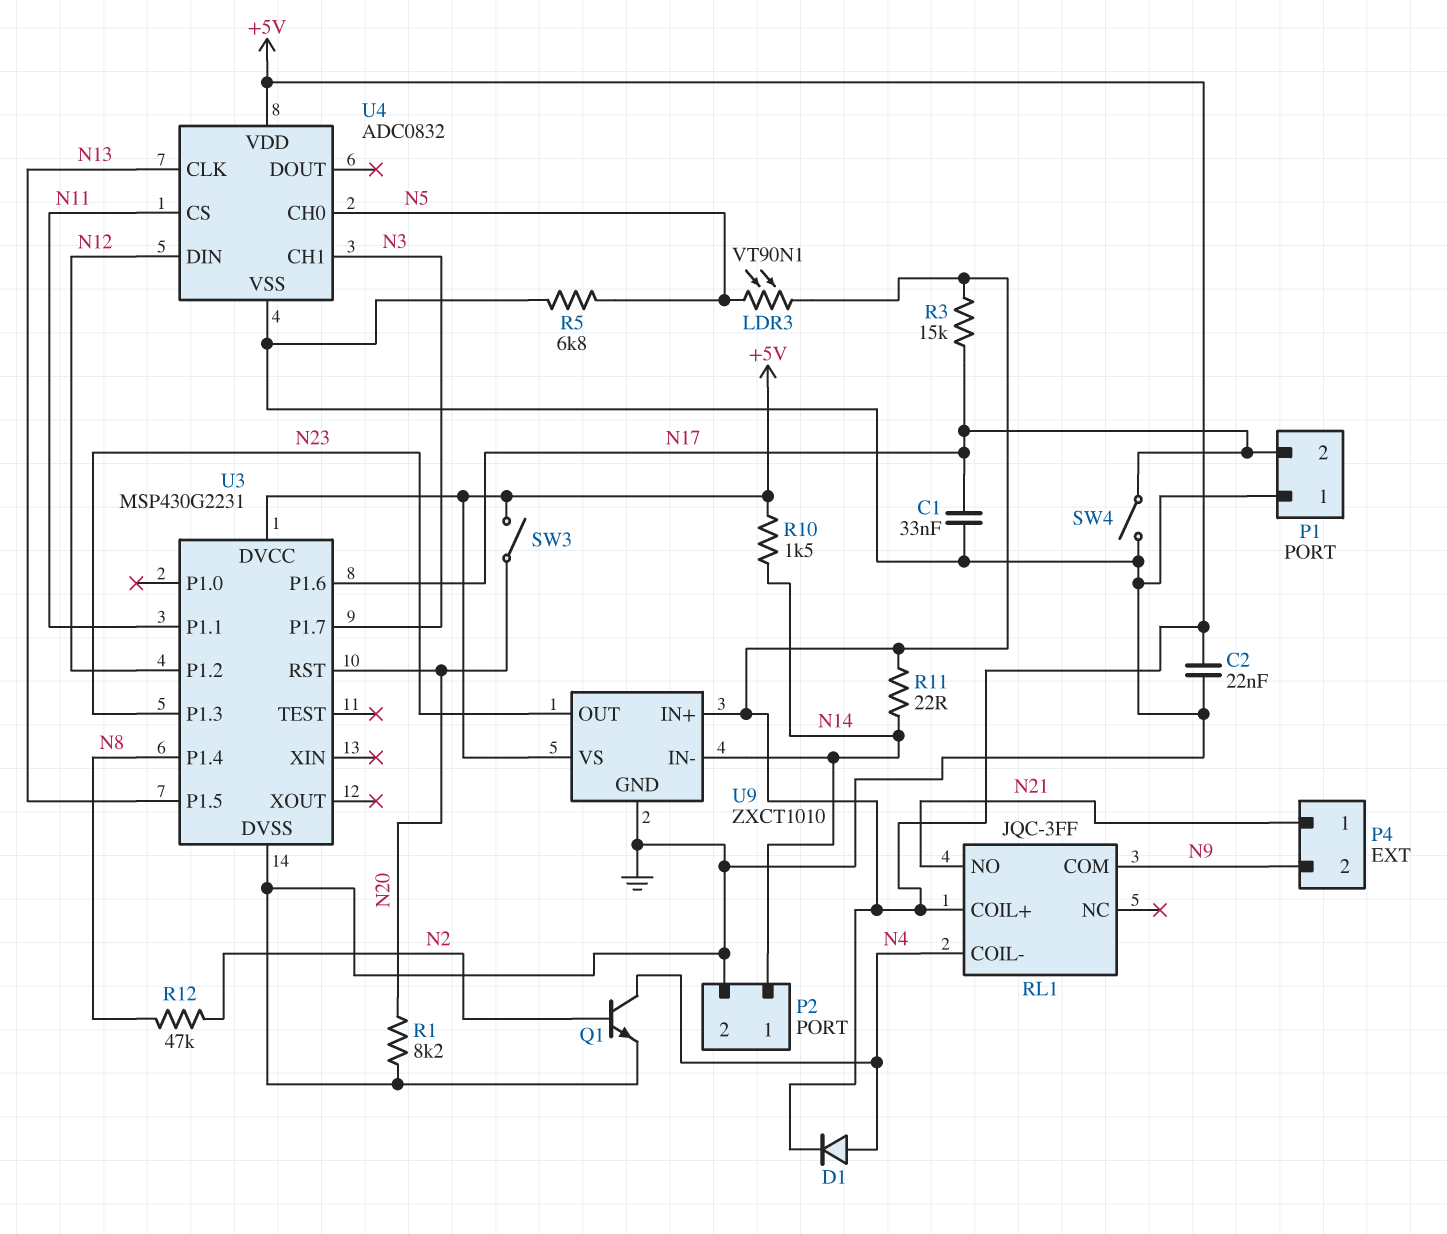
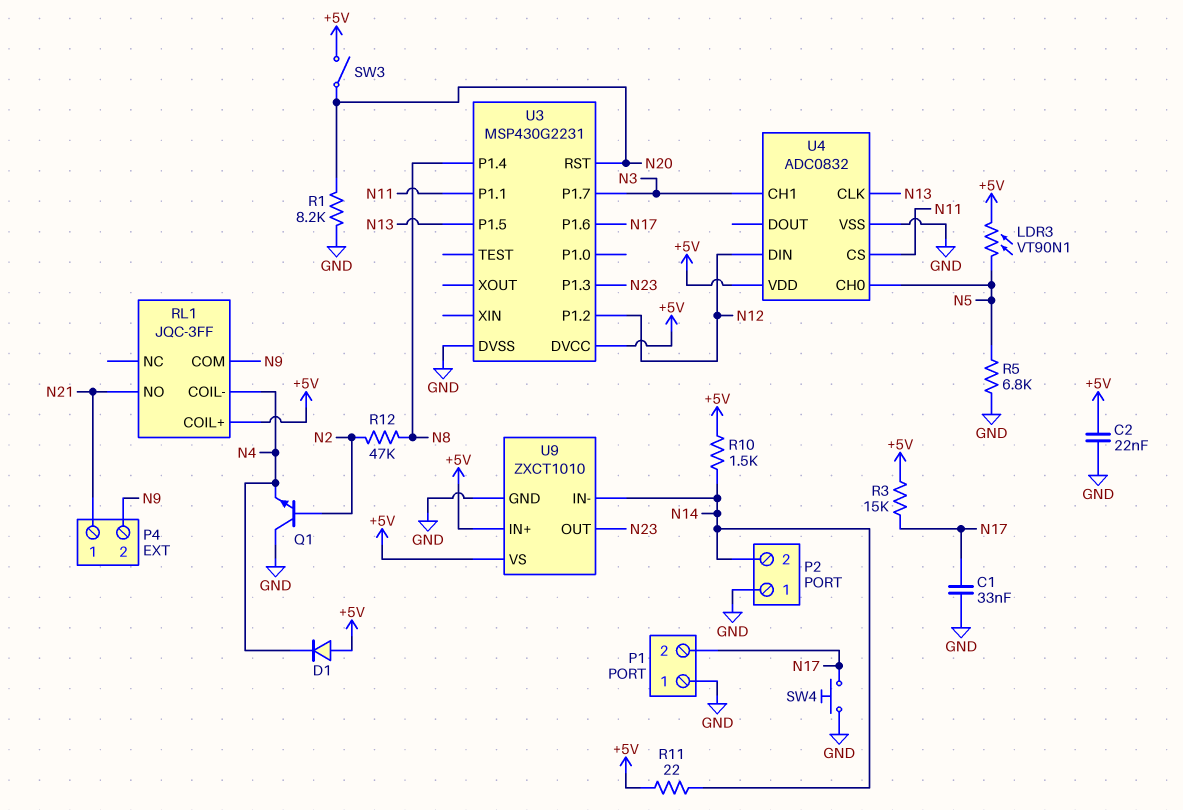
D1: diode (A N4, K +5V) -> diode (A +5V, K N4)
P2 pin 1: N14 -> GND
P2 pin 2: GND -> N14
Q1: NPN (B N2, C N4, E GND) -> NPN (B N2, C GND, E N4)
SW4: switch (GND, N17) -> button (GND, N17)

